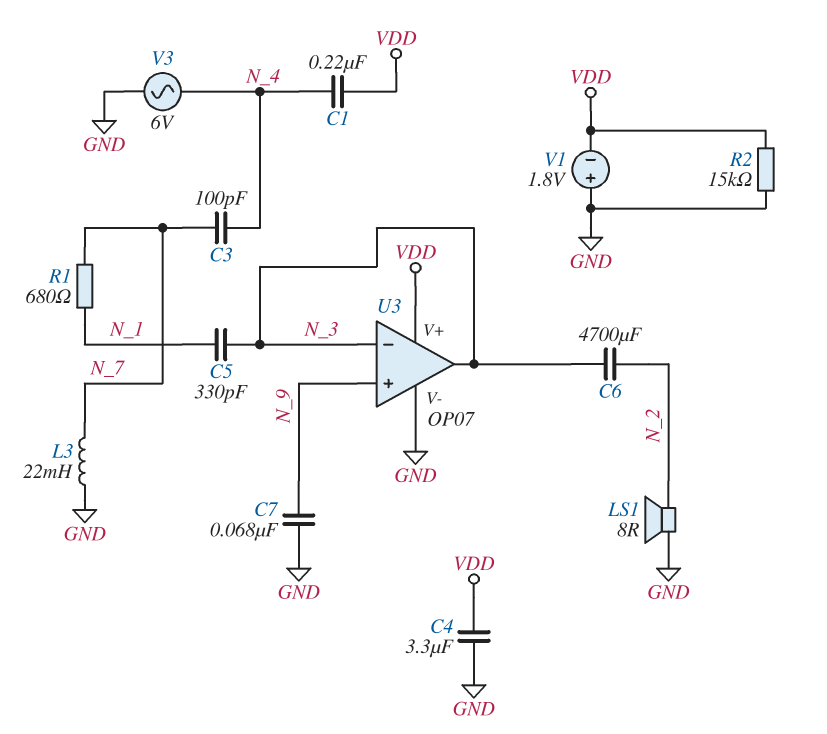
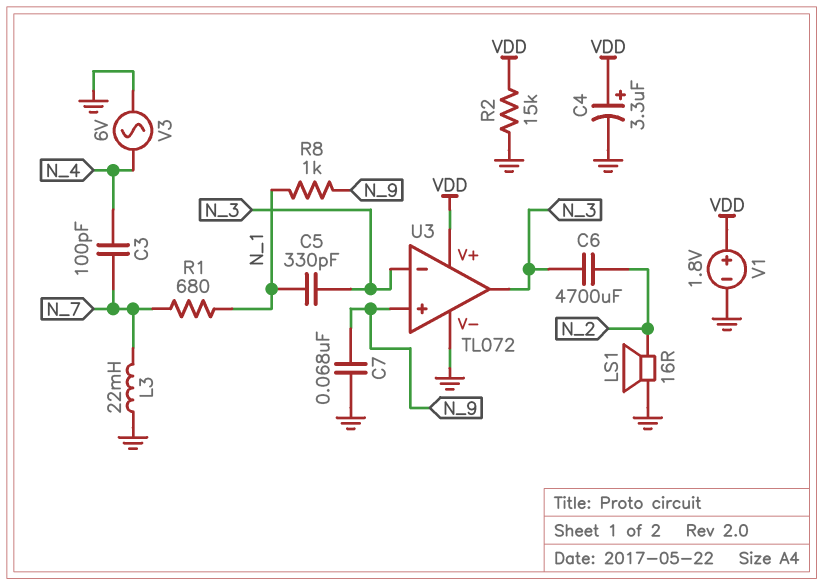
C1: 220nF (N_4, VDD) -> none
C4: 3.3uF (GND, VDD) -> 3.3uF (plus VDD, minus GND)
LS1: speaker 8R (GND, N_2) -> speaker 16R (GND, N_2)
R8: none -> 1k (N_1, N_9)
U3: OP07 -> TL072
V1: 1.8V (plus GND, minus VDD) -> 1.8V (plus VDD, minus GND)

